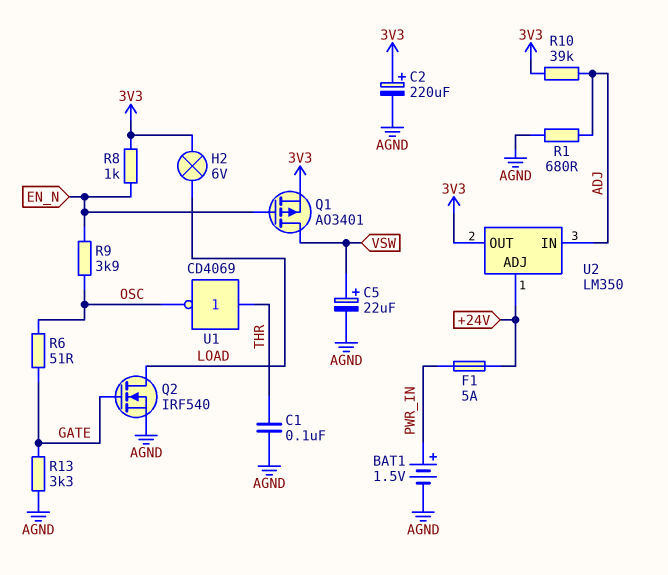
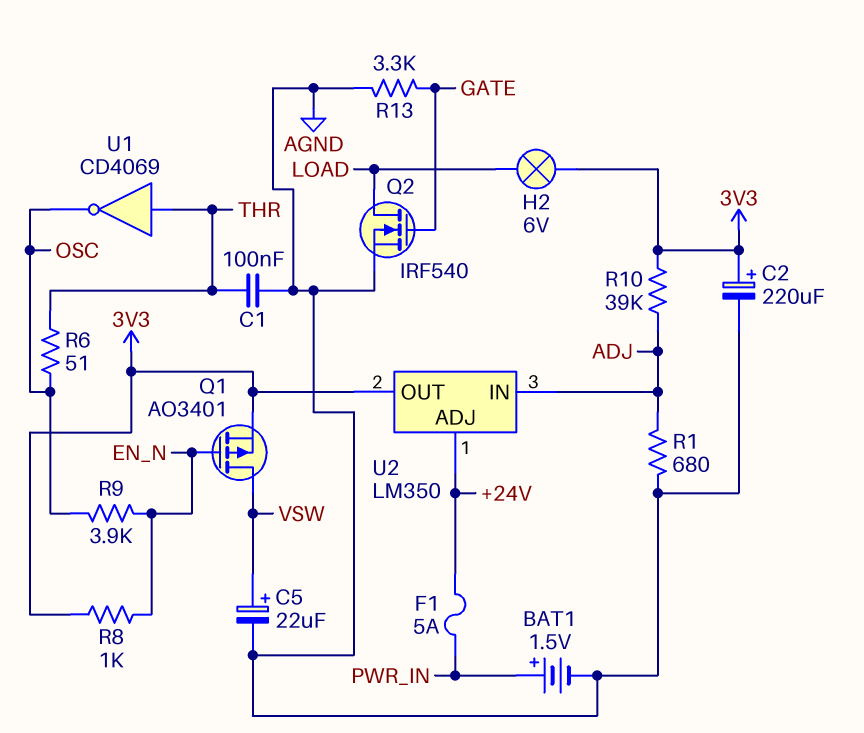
R6: 51 (GATE, OSC) -> 51 (OSC, THR)

